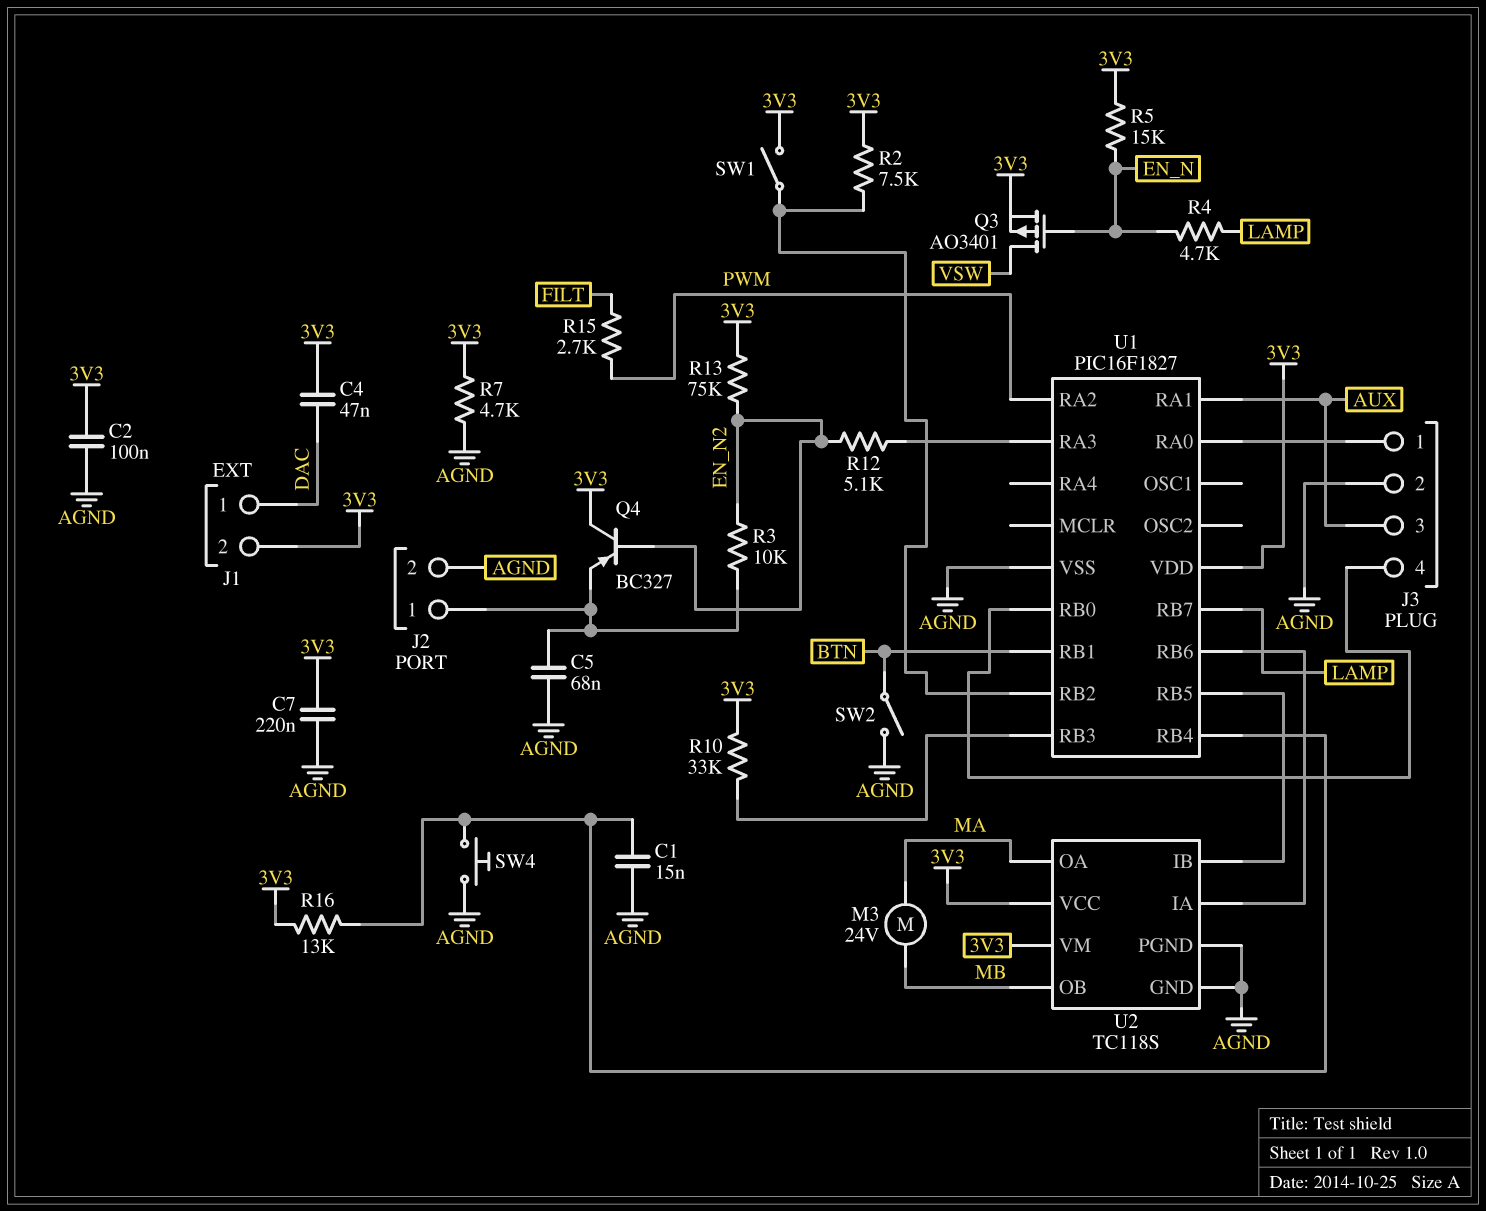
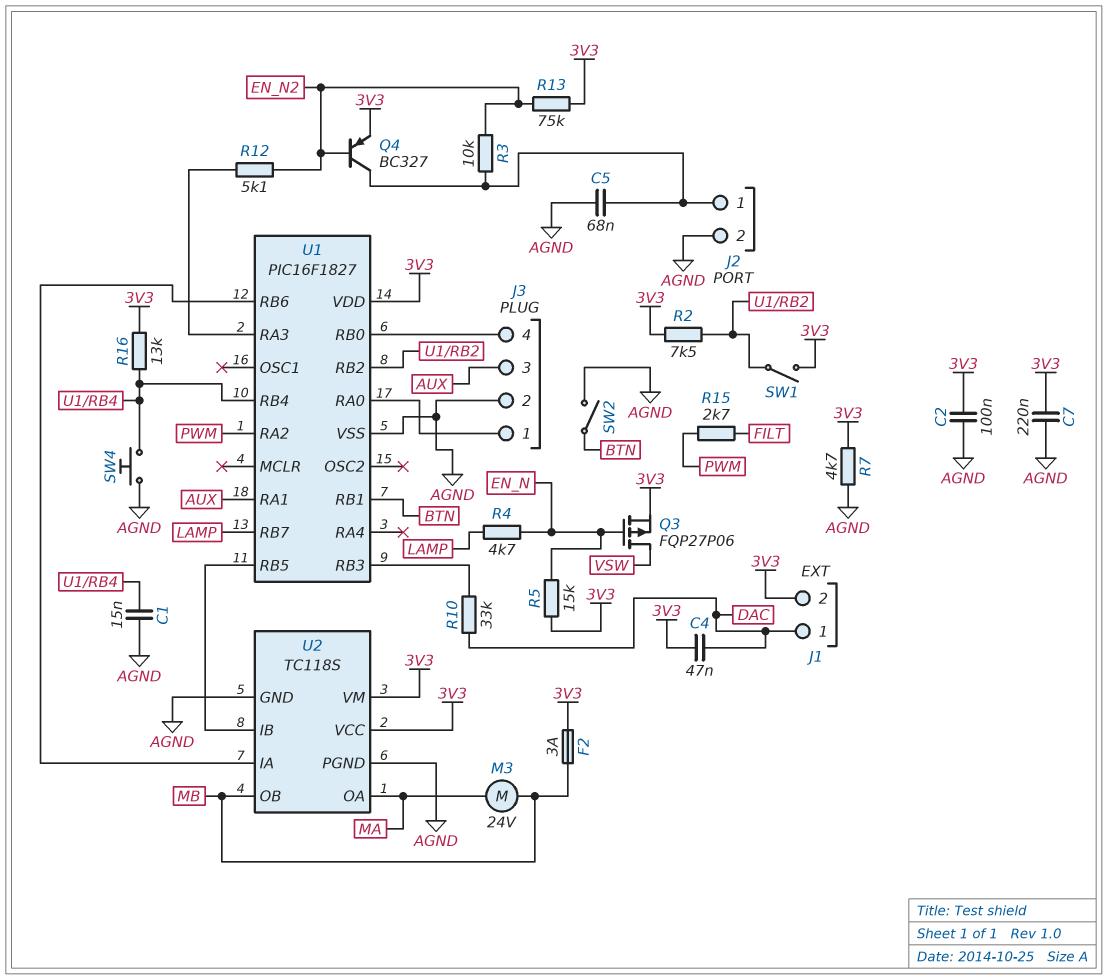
F2: none -> 3A (3V3, MB)
Q3: PMOS AO3401 (G EN_N, D VSW, S 3V3) -> PMOS FQP27P06 (G EN_N, D VSW, S 3V3)
Q4: PNP BC327 (B EN_N2, C 3V3, E J2/1) -> PNP BC327 (B EN_N2, C J2/1, E 3V3)
R10: 33k (3V3, U1/RB3) -> 33k (DAC, U1/RB3)

